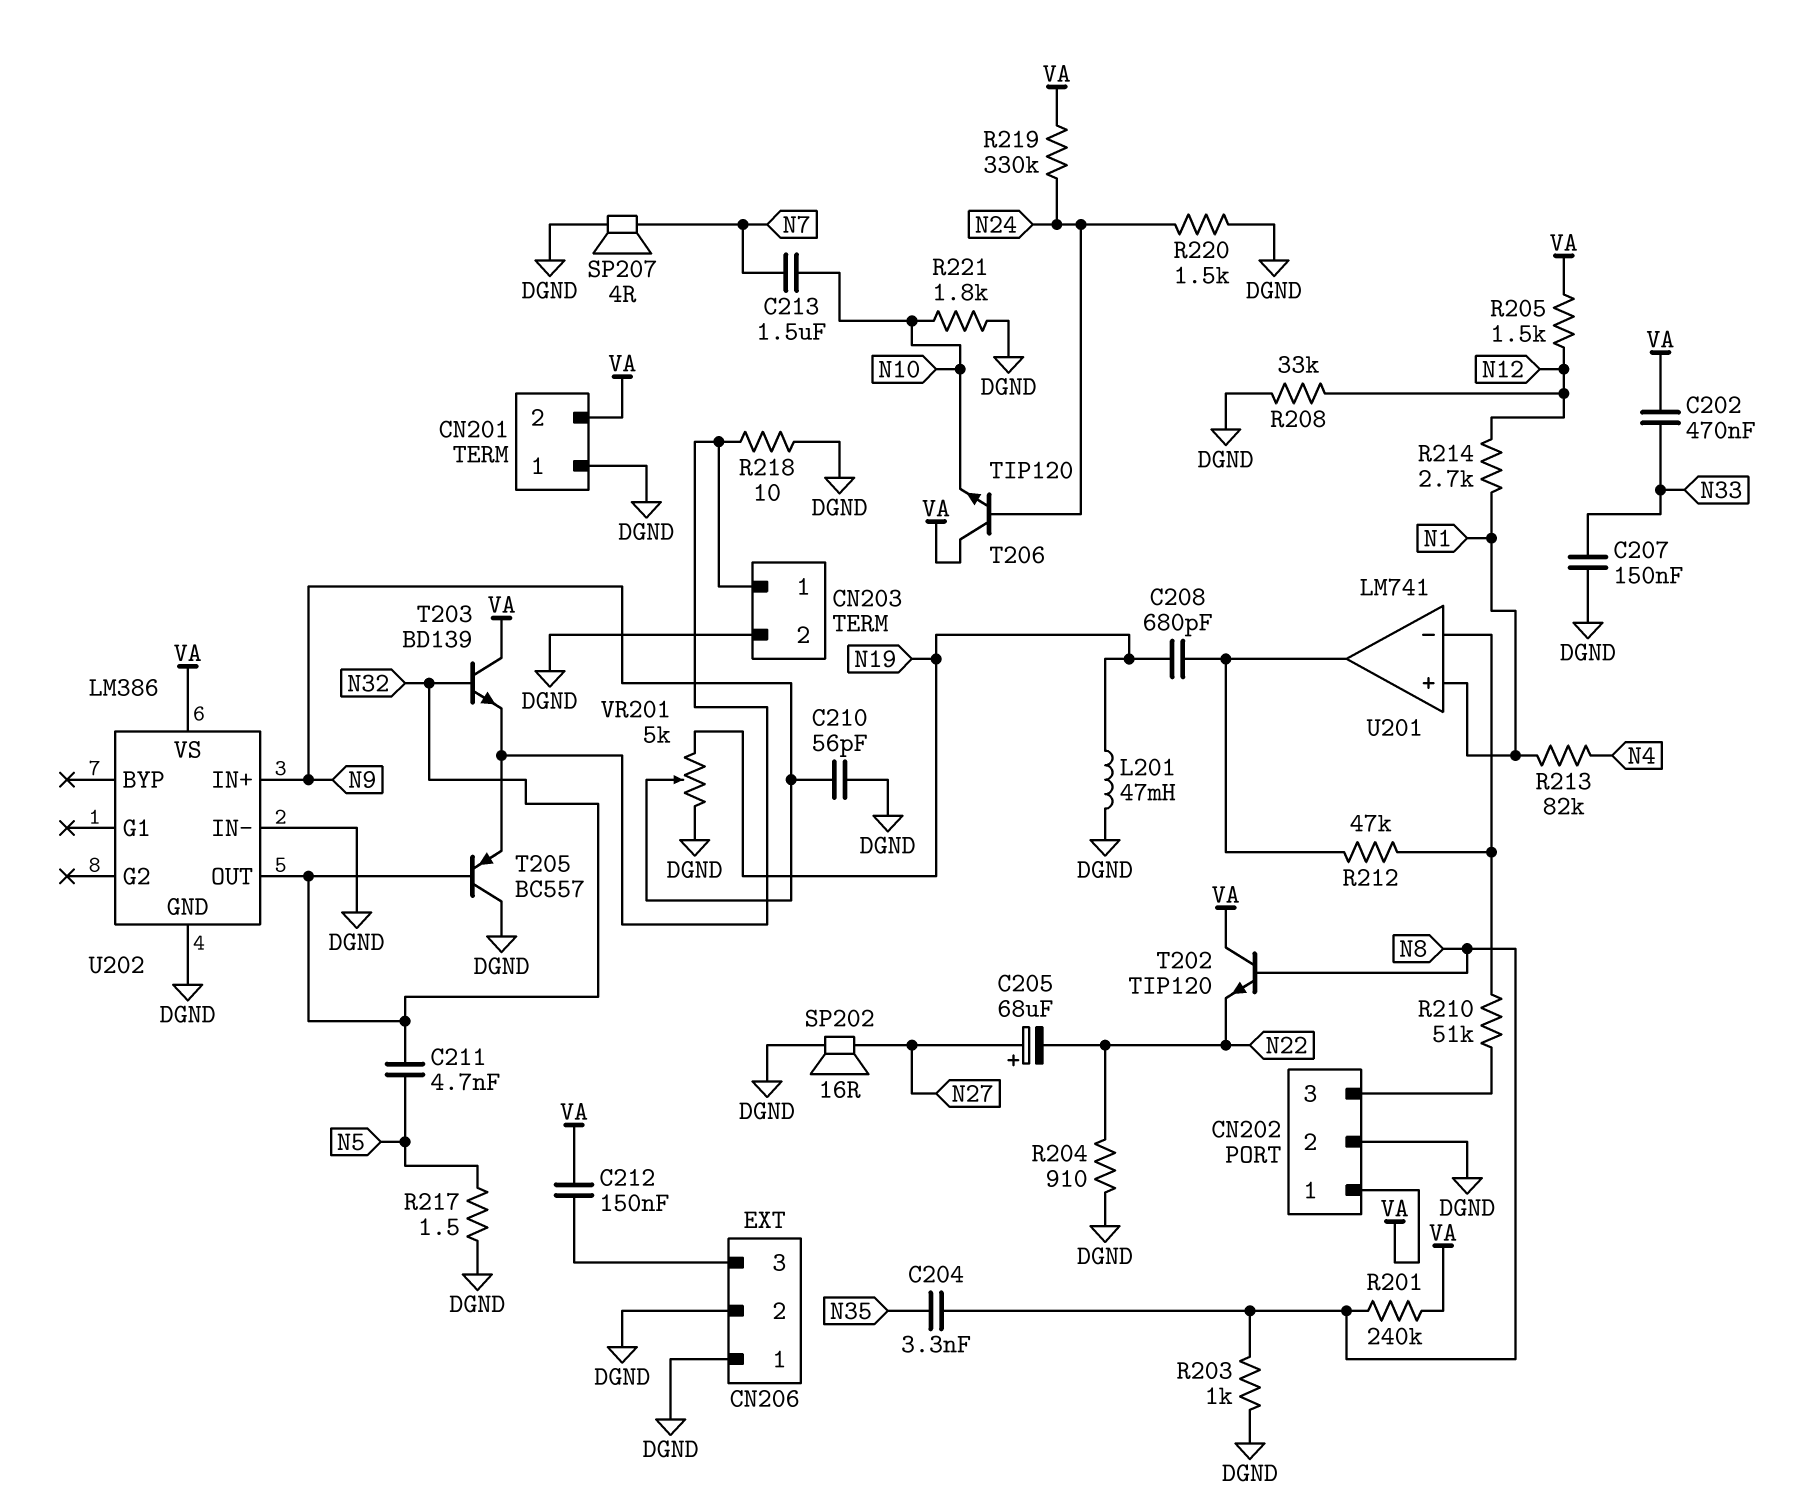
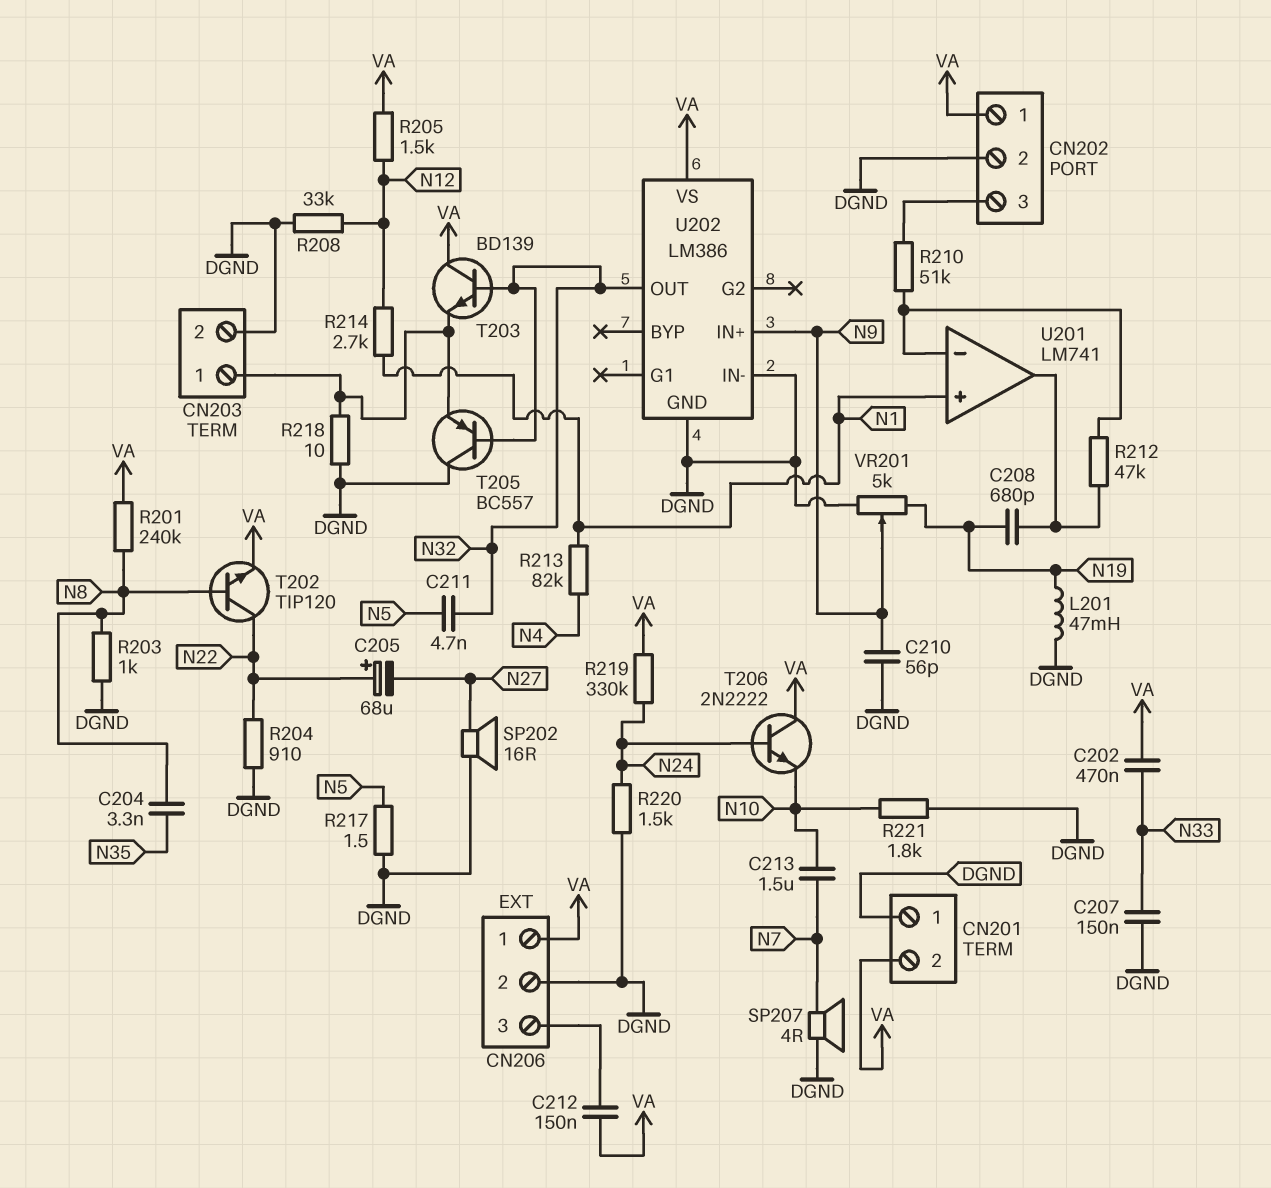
C205: 68uF (plus N27, minus N22) -> 68uF (plus N22, minus N27)
CN206 pin 1: DGND -> VA
T202: NPN TIP120 (B N8, C VA, E N22) -> NPN TIP120 (B N8, C N22, E VA)
T206: NPN TIP120 (B N24, C VA, E N10) -> NPN 2N2222 (B N24, C VA, E N10)

